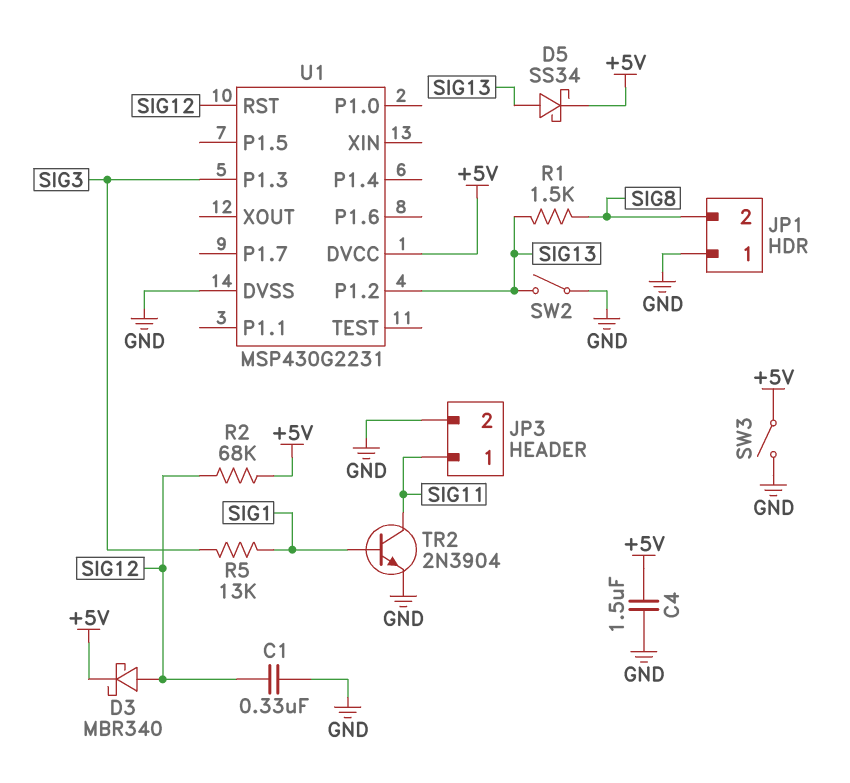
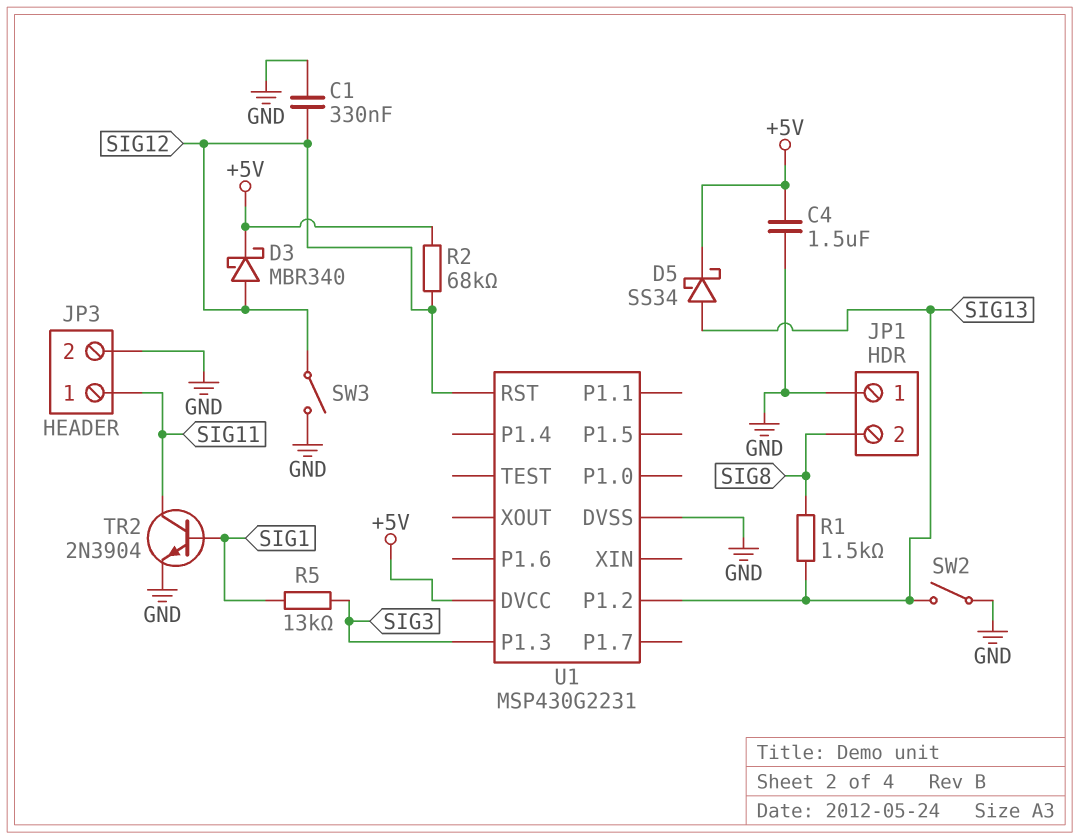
SW3: switch (+5V, GND) -> switch (GND, SIG12)

